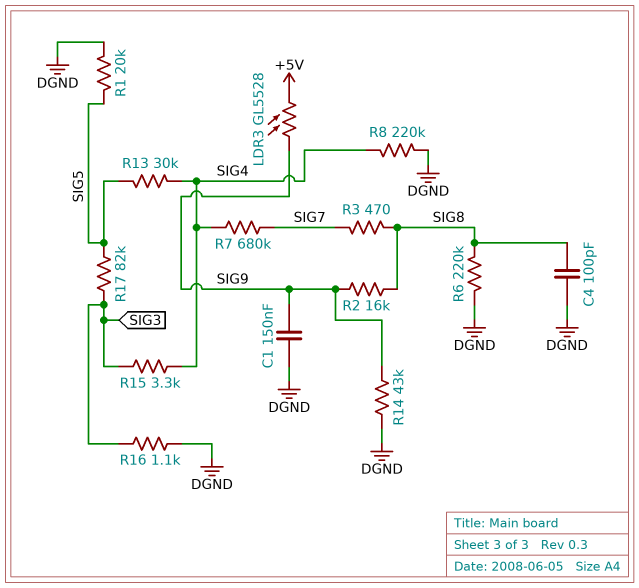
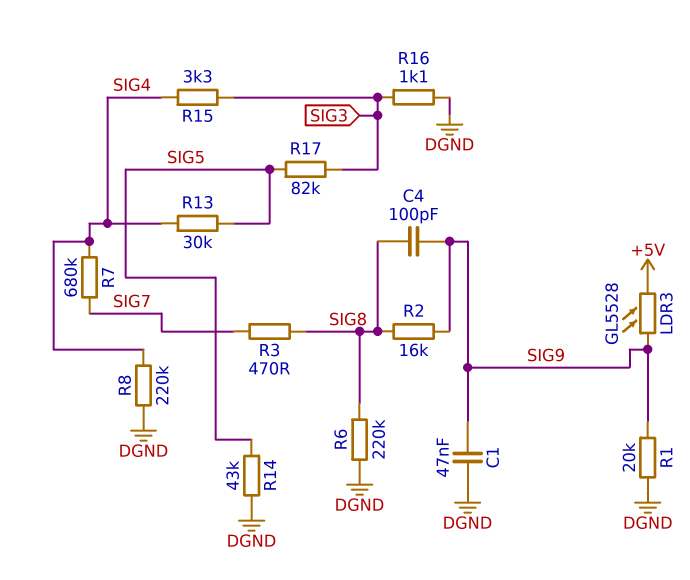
C1: 150nF (DGND, SIG9) -> 47nF (DGND, SIG9)
C4: 100pF (DGND, SIG8) -> 100pF (SIG8, SIG9)
R1: 20k (DGND, SIG5) -> 20k (DGND, SIG9)
R14: 43k (DGND, SIG9) -> 43k (DGND, SIG5)

